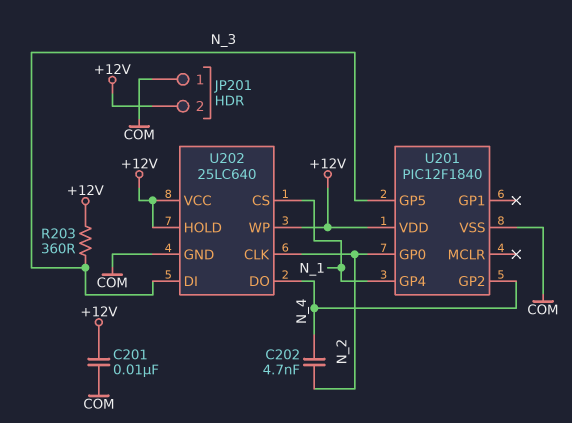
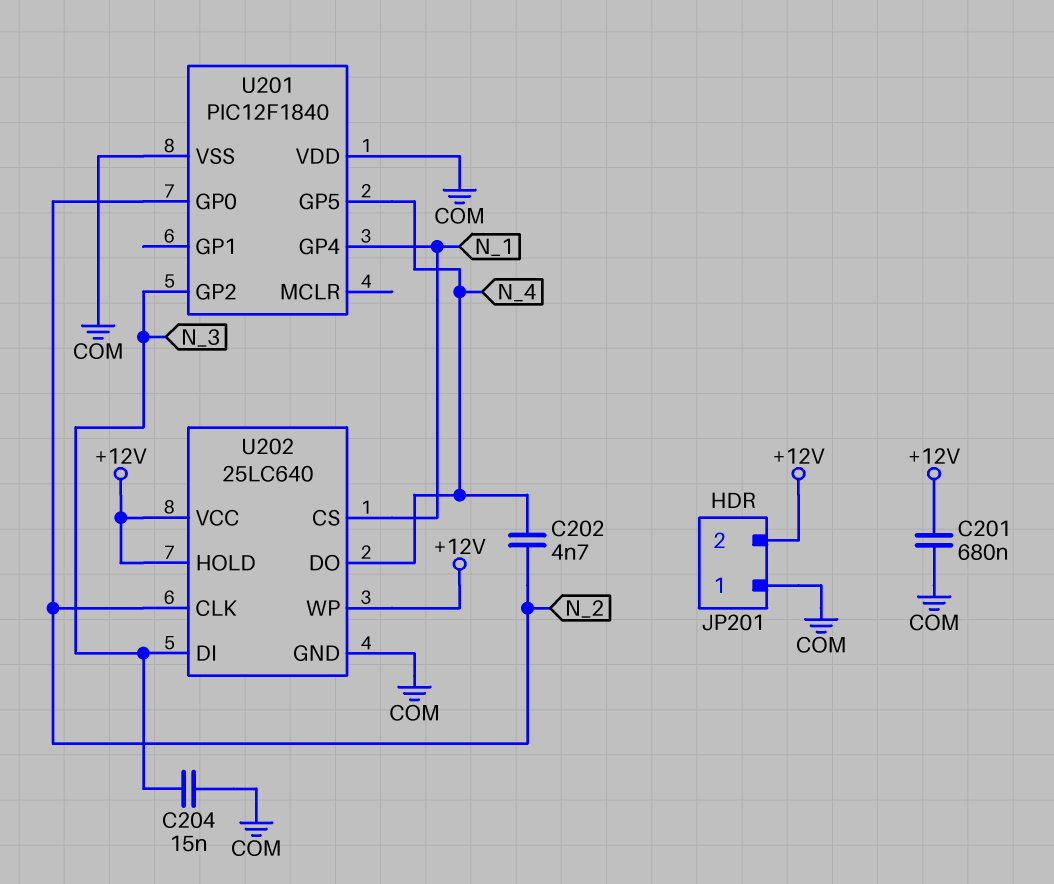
C201: 10nF (+12V, COM) -> 680nF (+12V, COM)
C204: none -> 15nF (COM, N_3)
R203: 360 (+12V, N_3) -> none
U201 pin GP2: N_4 -> N_3
U201 pin GP5: N_3 -> N_4
U201 pin VDD: +12V -> COM

